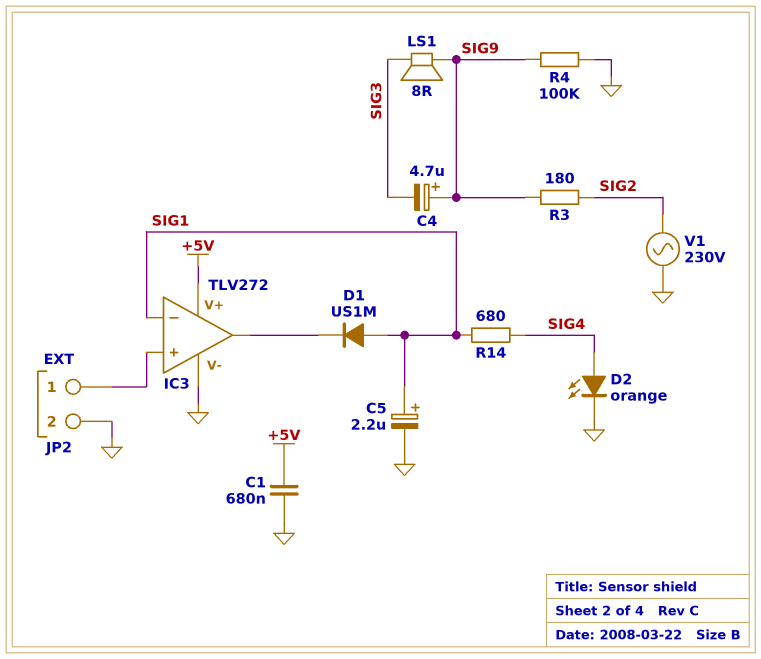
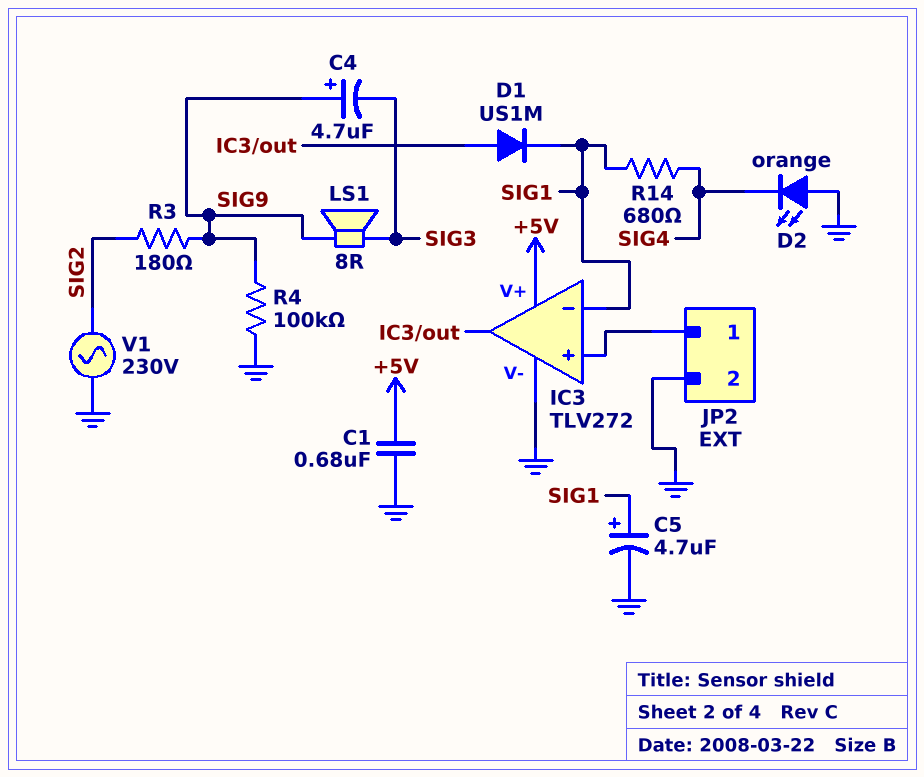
C5: 2.2uF (plus SIG1, minus GND) -> 4.7uF (plus SIG1, minus GND)
D1: diode US1M (A SIG1, K IC3/out) -> diode US1M (A IC3/out, K SIG1)
D2: LED orange (A SIG4, K GND) -> LED orange (A GND, K SIG4)

